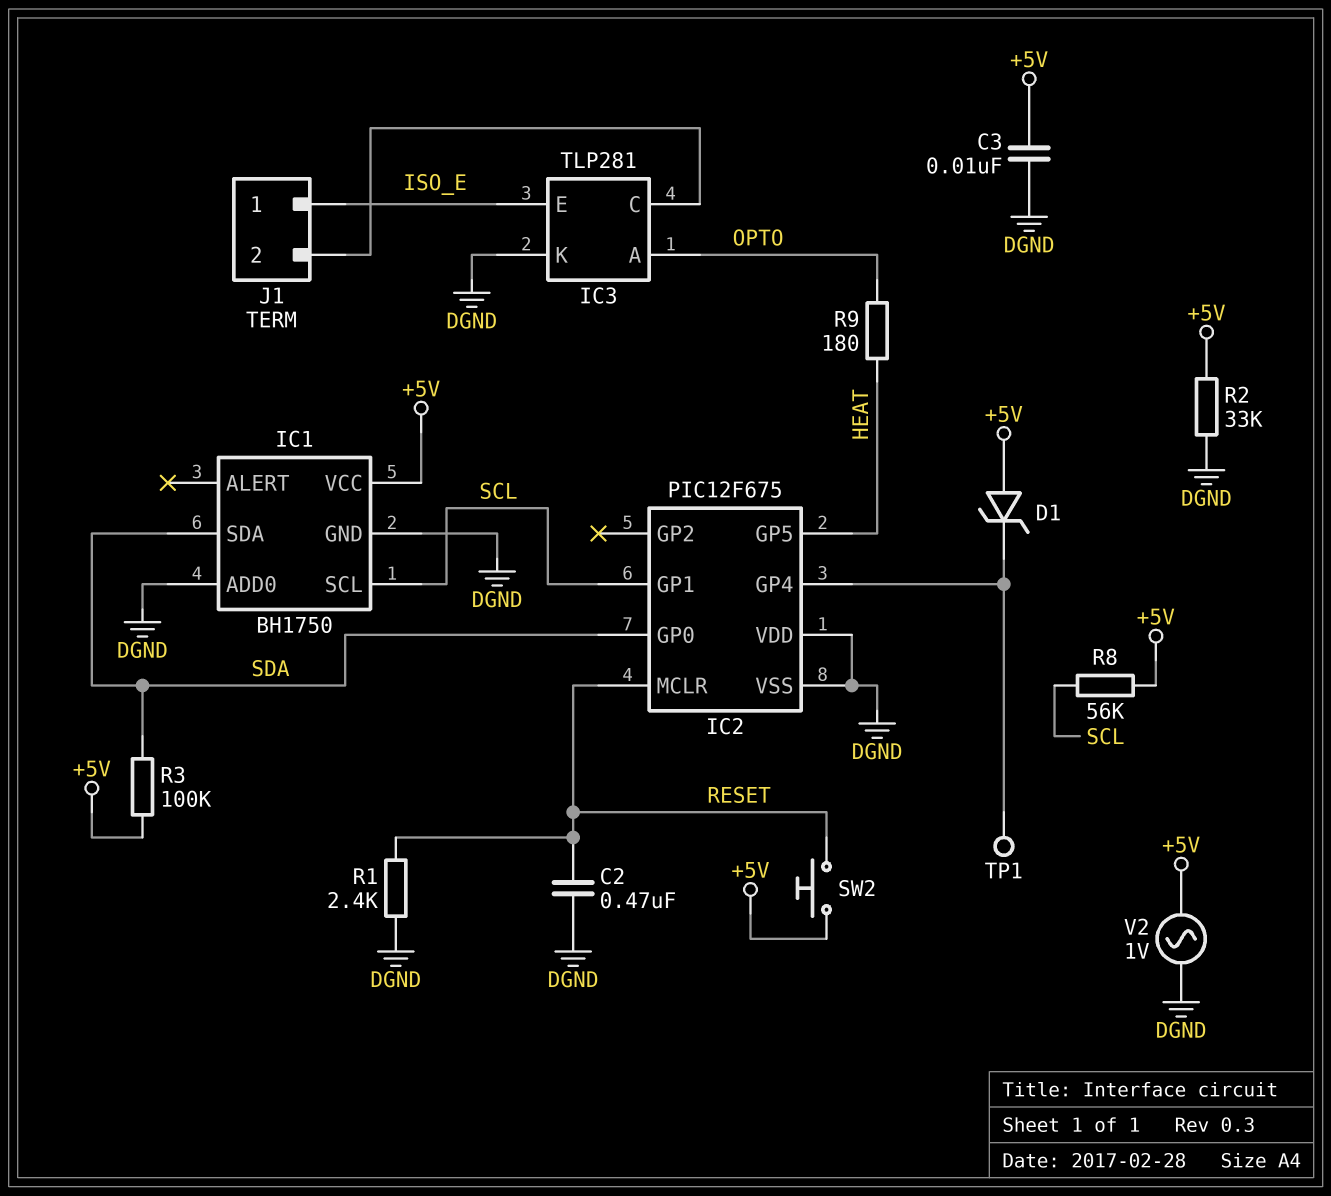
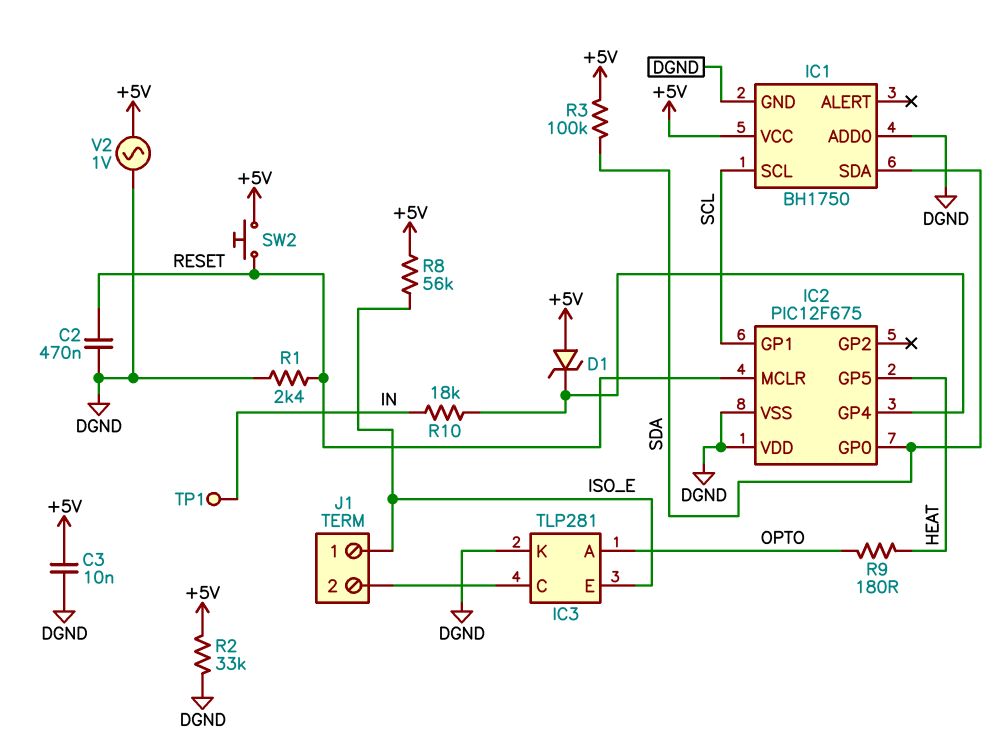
R8: 56k (+5V, SCL) -> 56k (+5V, ISO_E)
R10: none -> 18k (IC2/GP4, IN)
TP1: test point (IC2/GP4) -> test point (IN)

